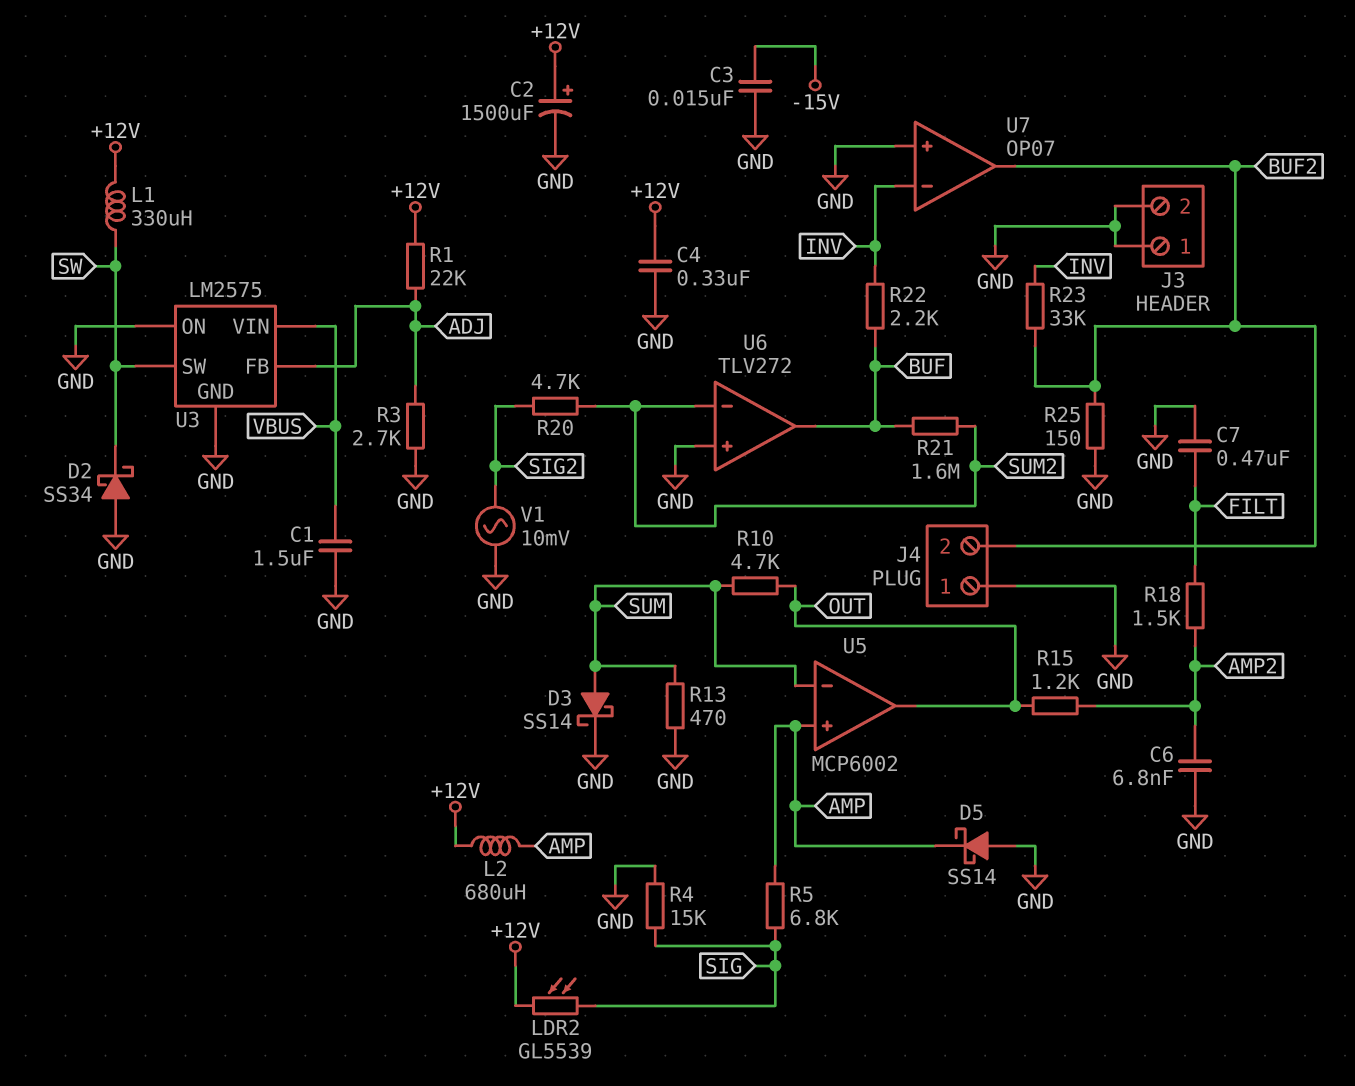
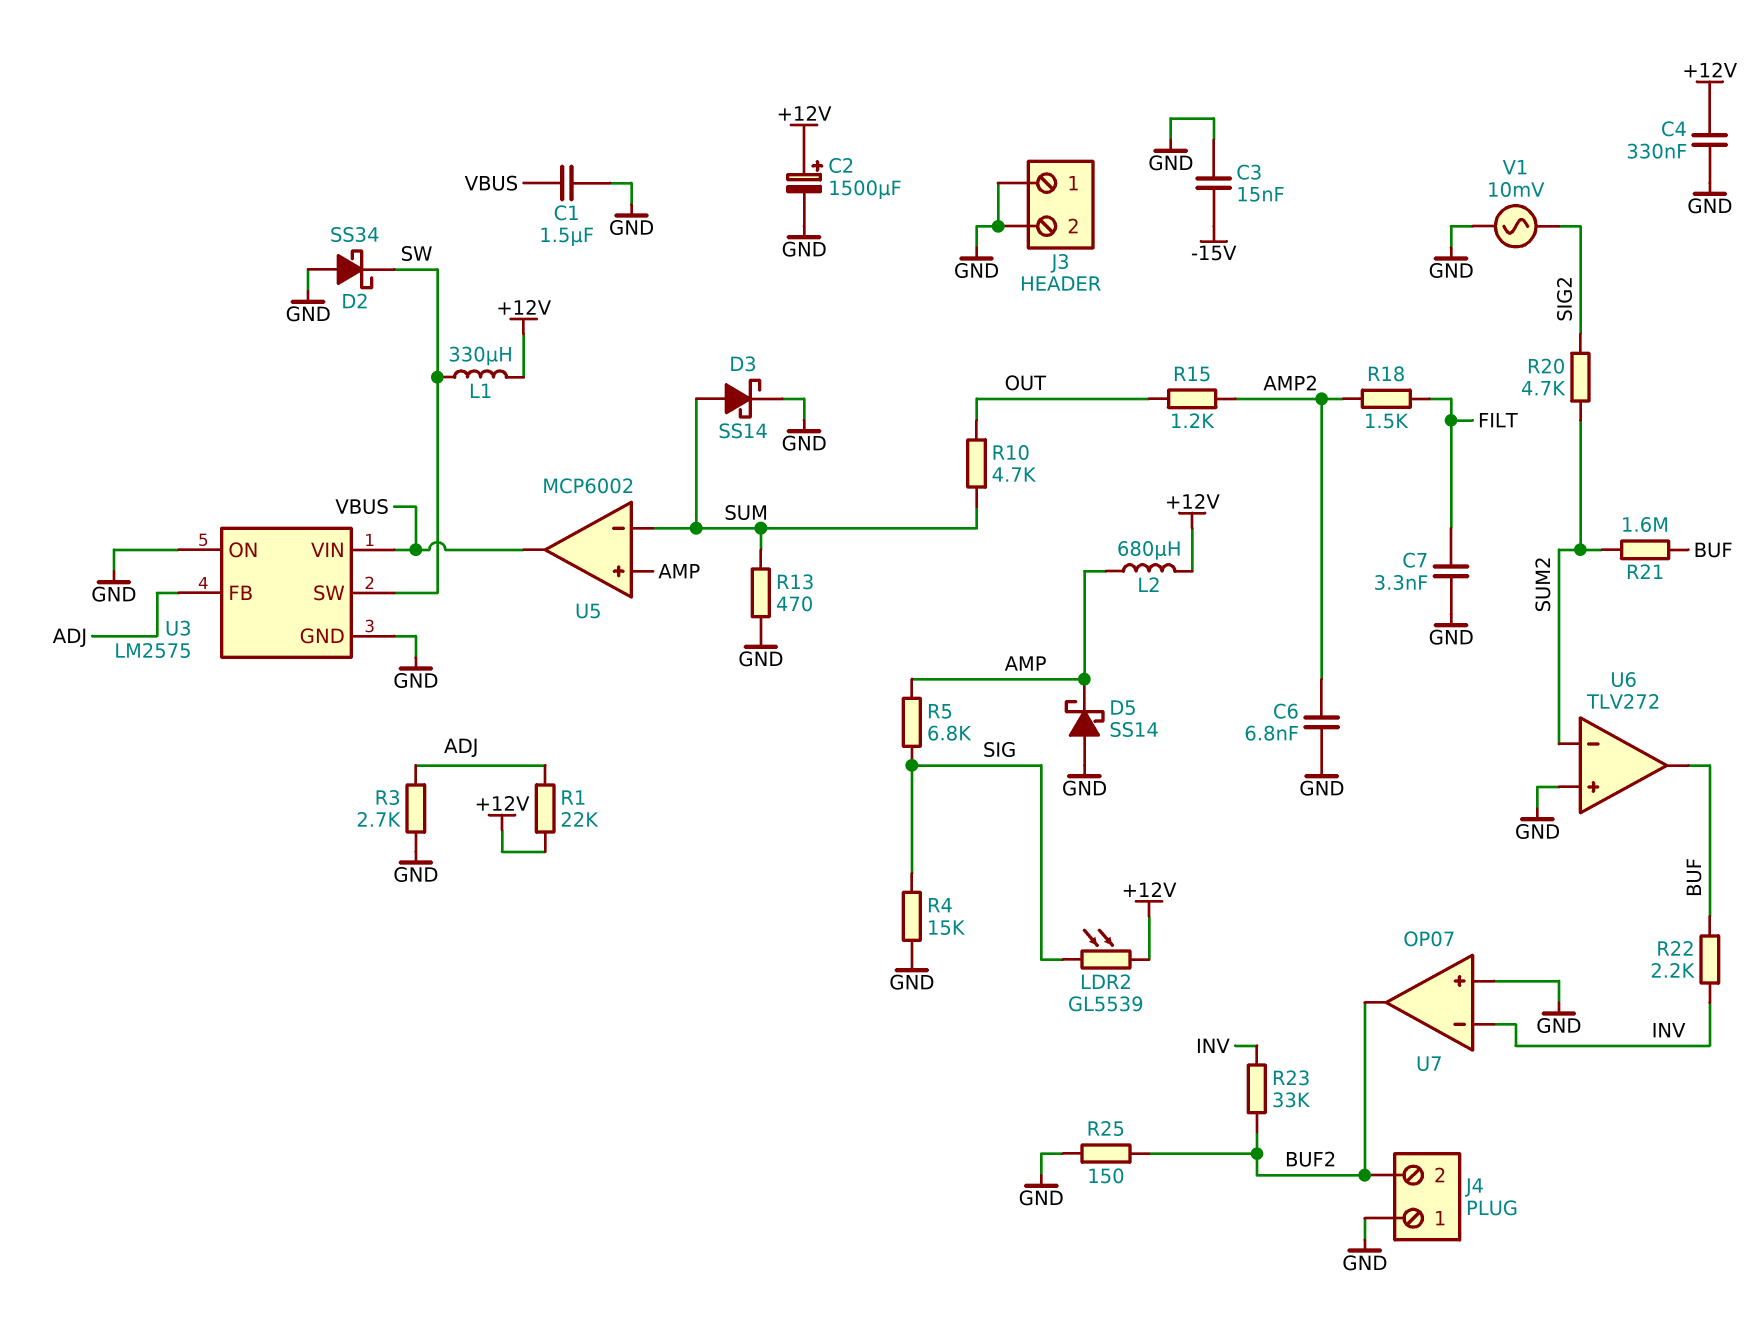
C7: 470nF (FILT, GND) -> 3.3nF (FILT, GND)
U5 pin out: OUT -> VBUS

